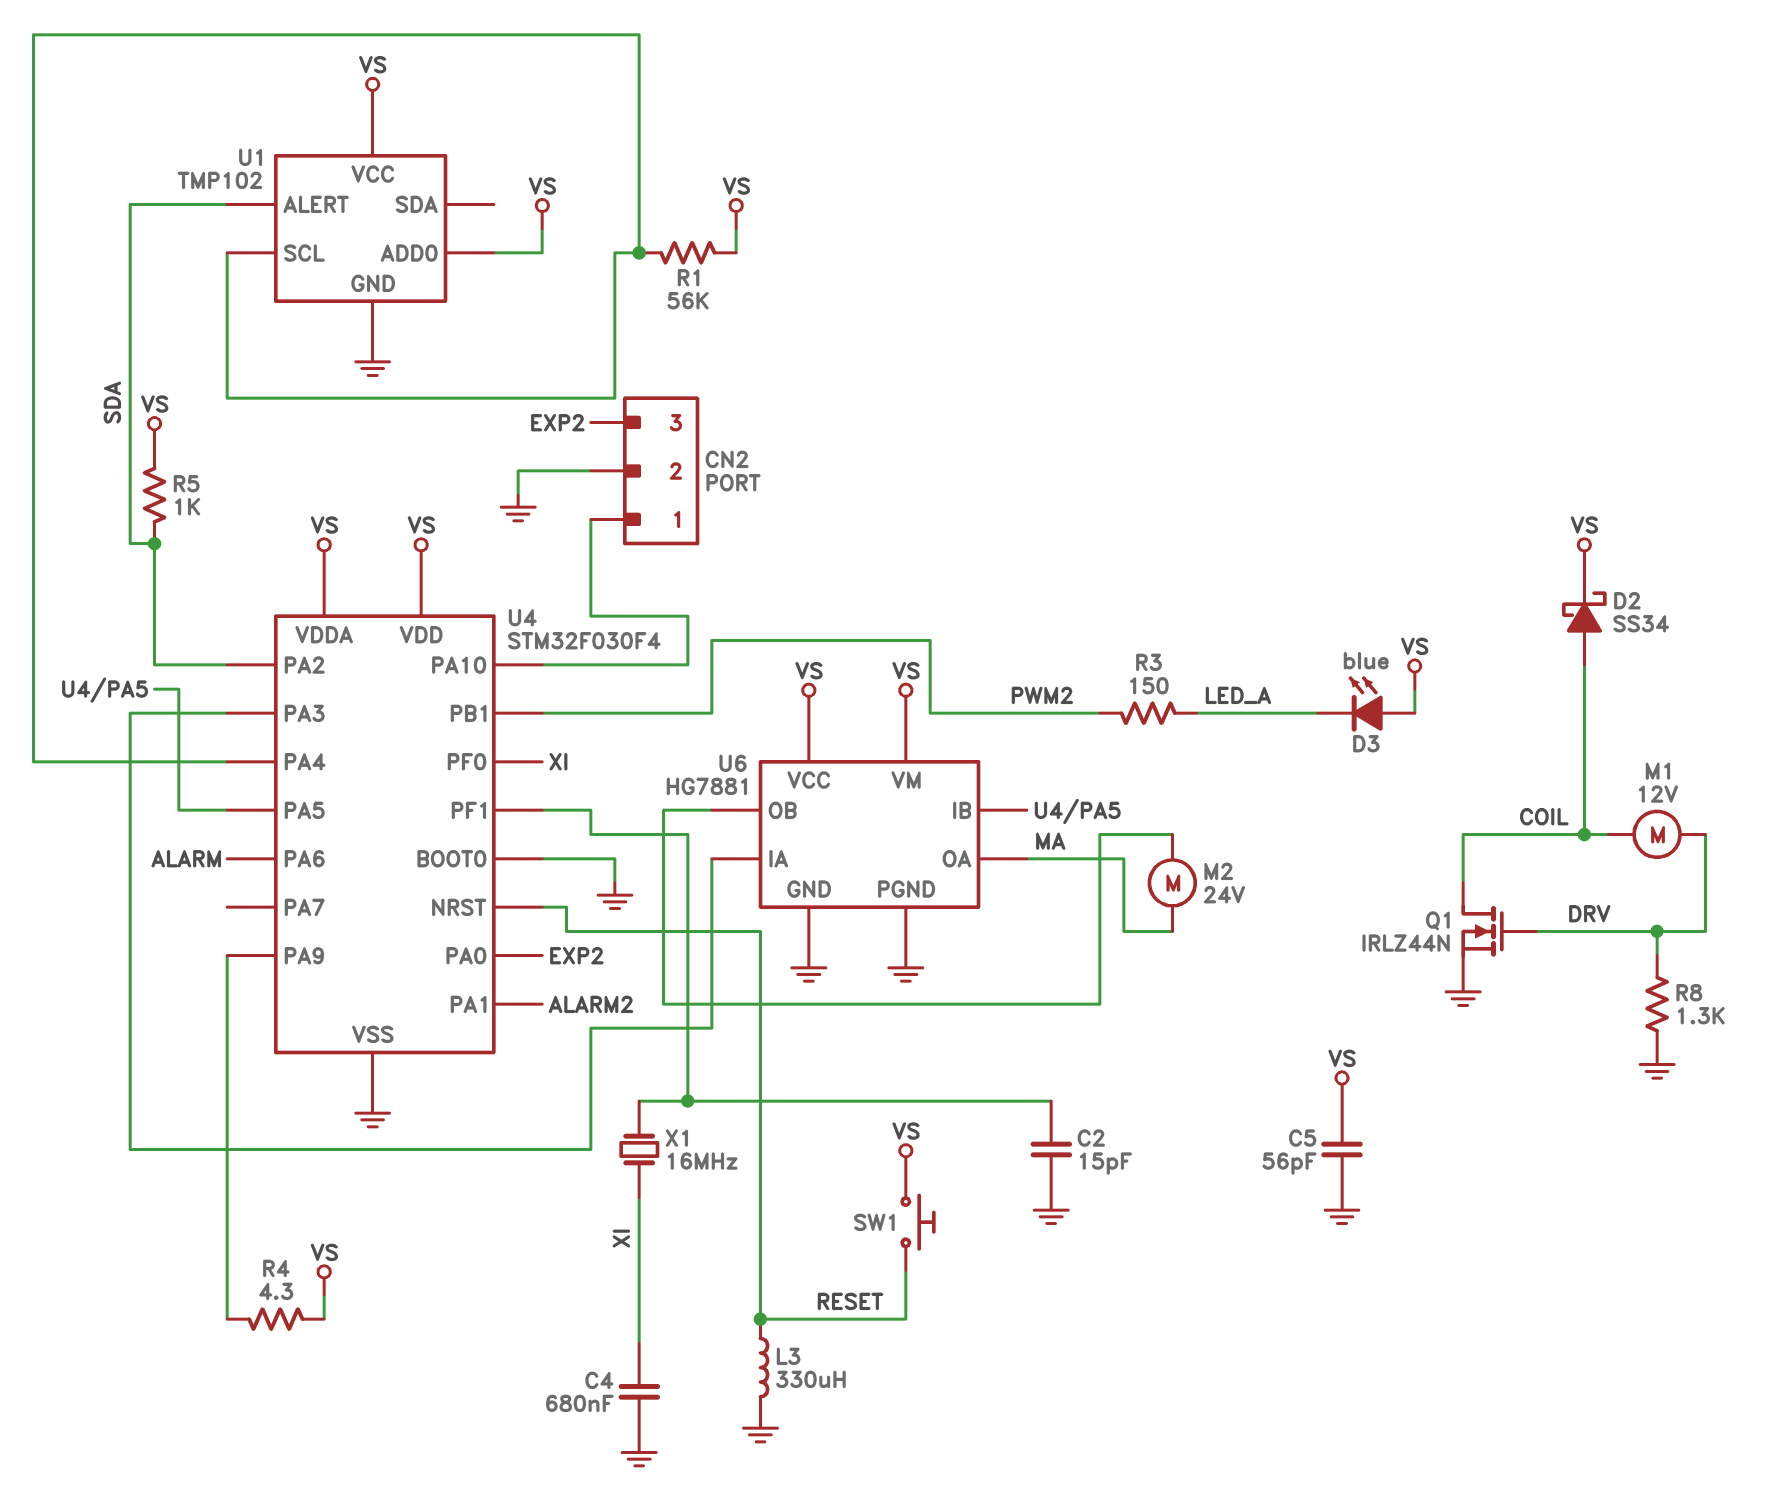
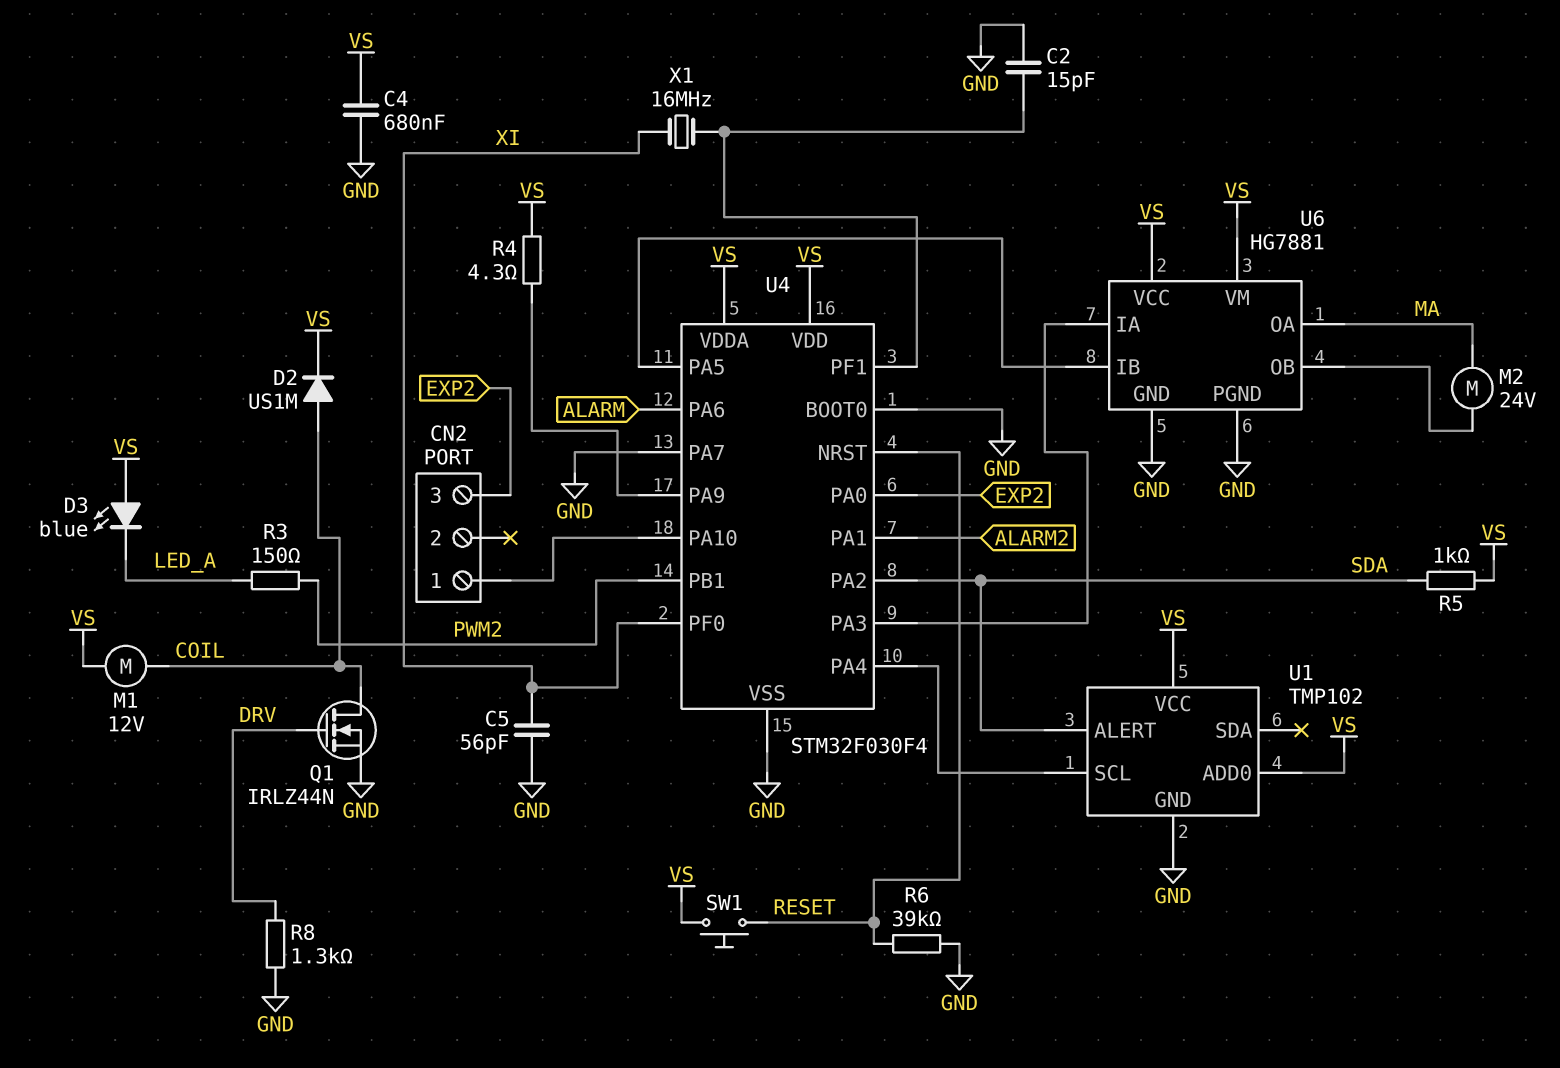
C4: 680nF (GND, XI) -> 680nF (GND, VS)
C5: 56pF (GND, VS) -> 56pF (GND, XI)
CN2 pin 2: GND -> none
D2: schottky SS34 (A COIL, K VS) -> diode US1M (A COIL, K VS)
L3: 330uH (GND, RESET) -> none
M1: motor 12V (COIL, DRV) -> motor 12V (COIL, VS)
R1: 56k (U1/SCL, VS) -> none
R6: none -> 39k (GND, RESET)
U4 pin PA7: none -> GND

